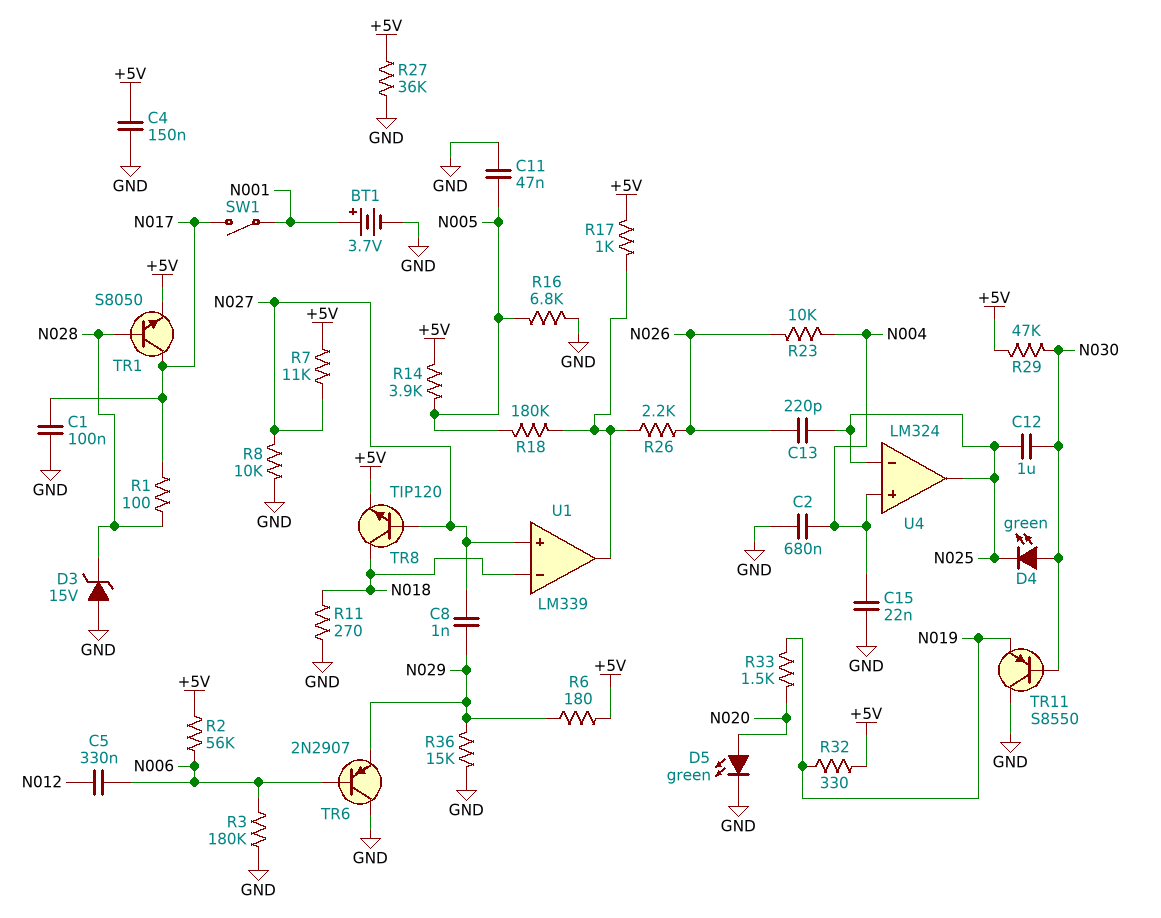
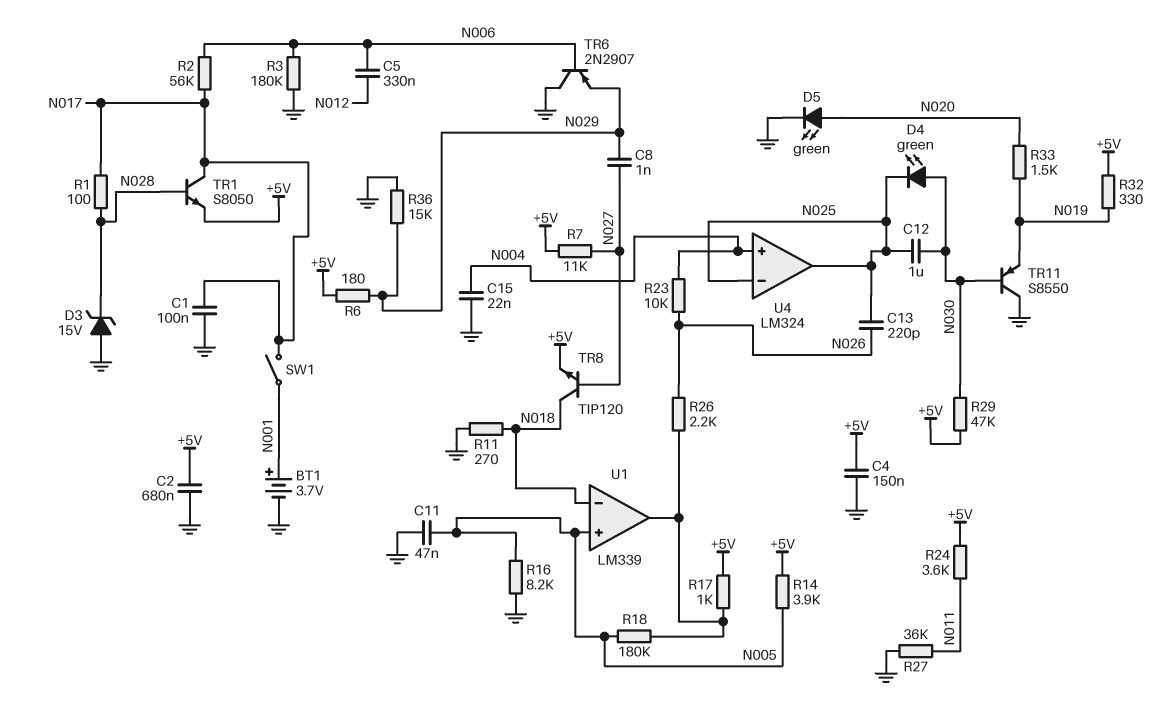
C2: 680nF (GND, N004) -> 680nF (+5V, GND)
R2: 56k (+5V, N006) -> 56k (N006, N017)
R8: 10k (GND, N027) -> none
R16: 6.8k (GND, N005) -> 8.2k (GND, N005)
R24: none -> 3.6k (+5V, N011)
R27: 36k (+5V, GND) -> 36k (GND, N011)
U1 pin in+: N027 -> N005

